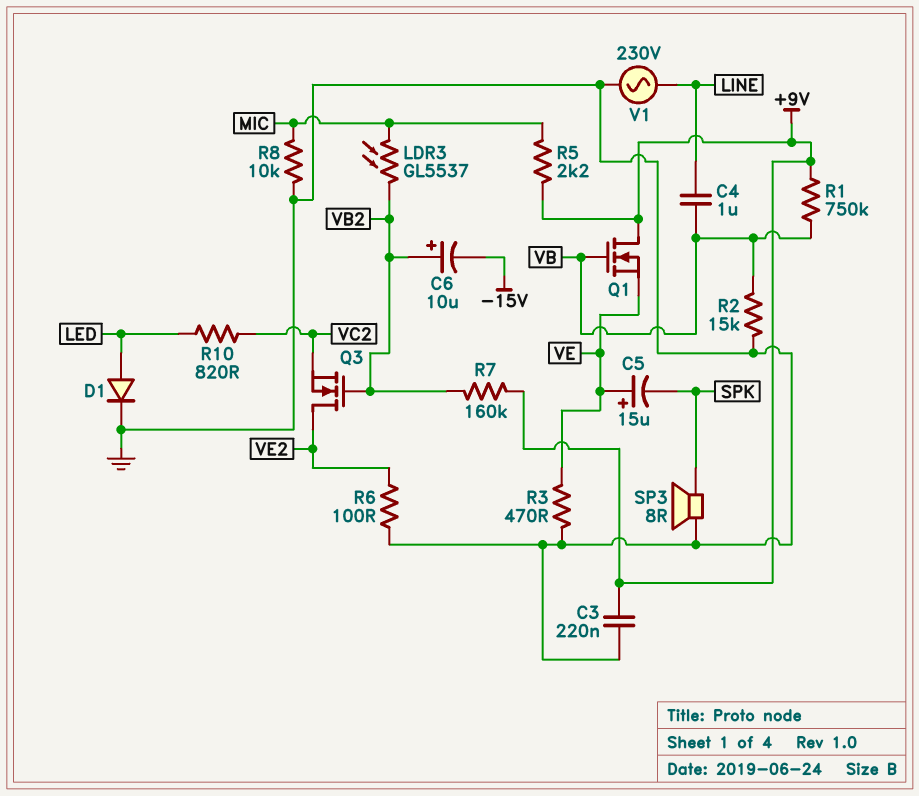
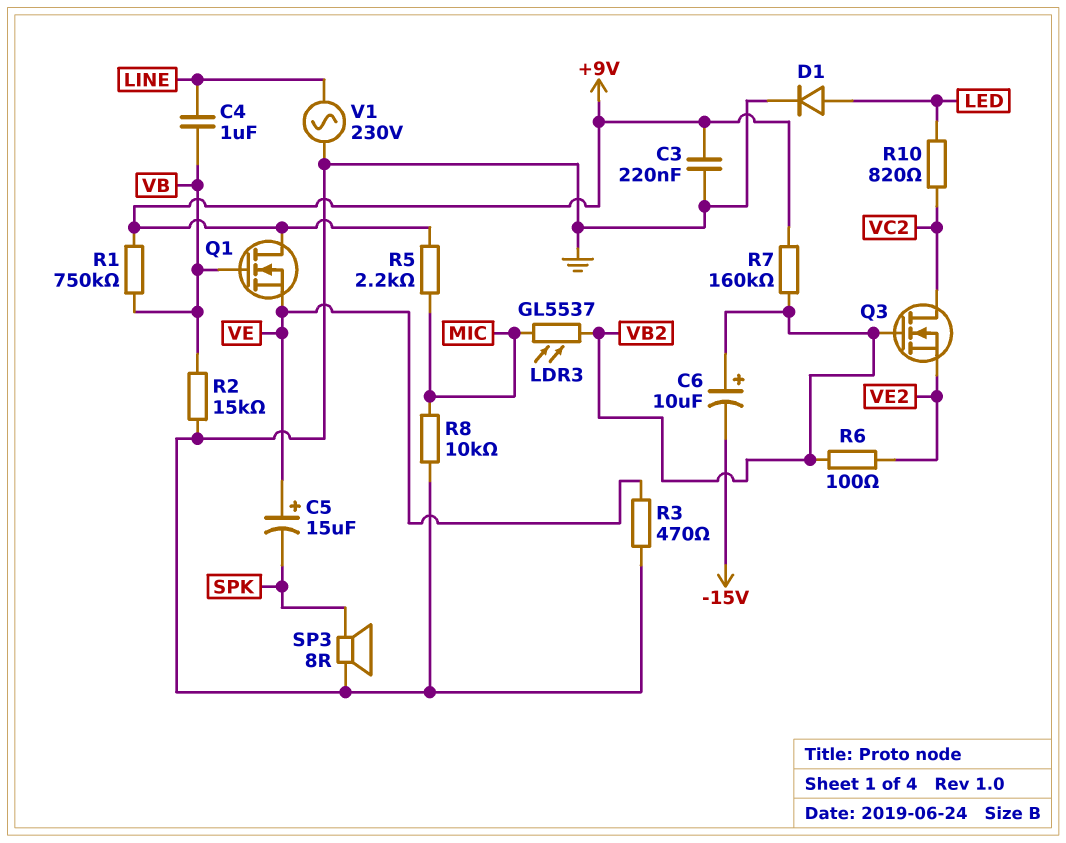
Q3: NMOS (G VB2, D VE2, S VC2) -> NMOS (G VB2, D VC2, S VE2)
R6: 100 (GND, VE2) -> 100 (VB2, VE2)

